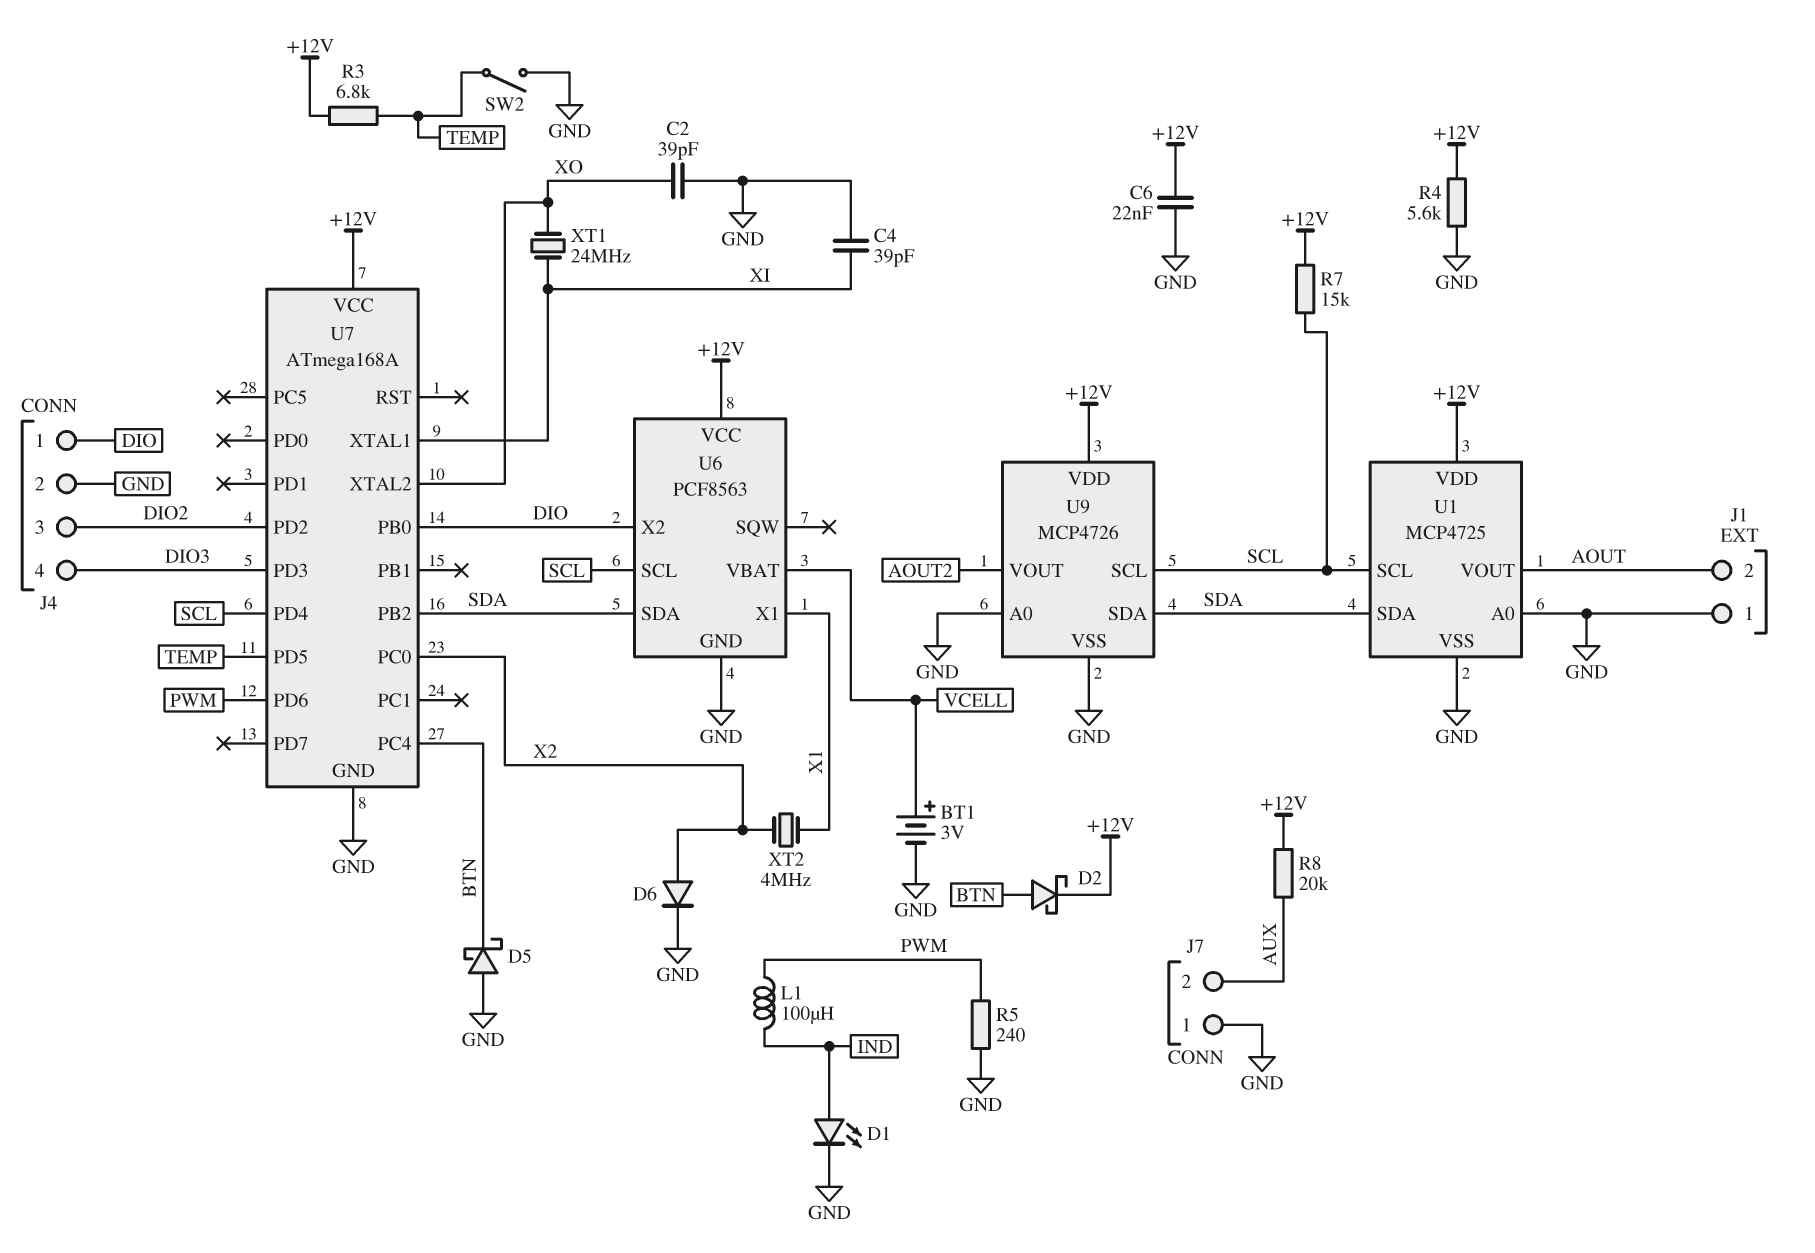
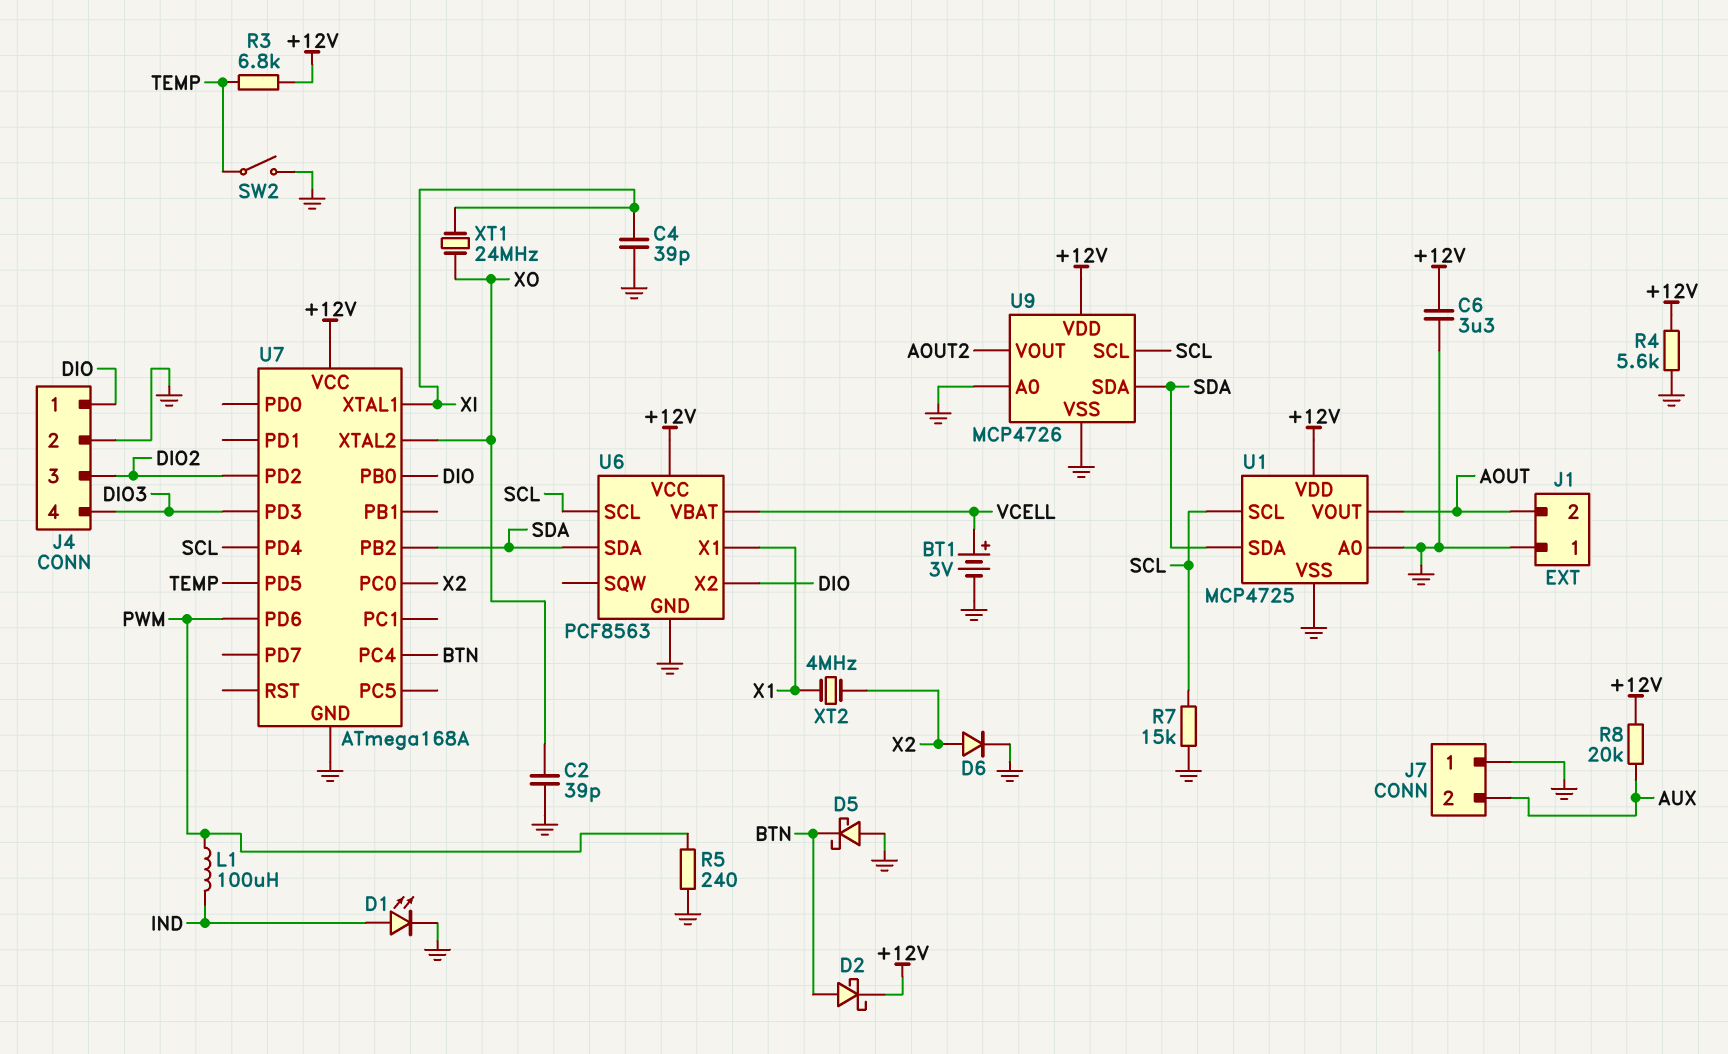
C6: 22nF (+12V, GND) -> 3.3uF (+12V, GND)
R7: 15k (+12V, SCL) -> 15k (GND, SCL)

